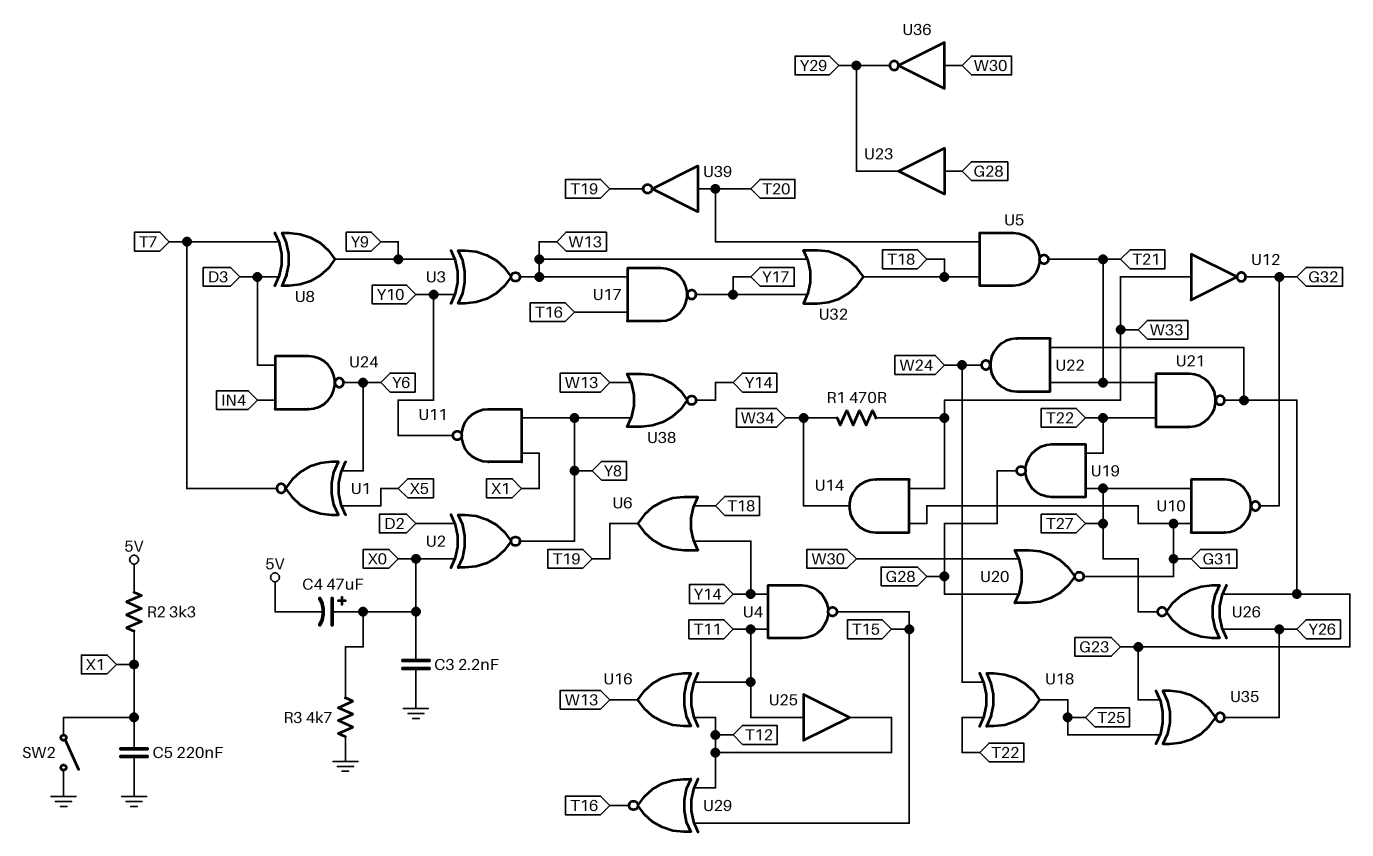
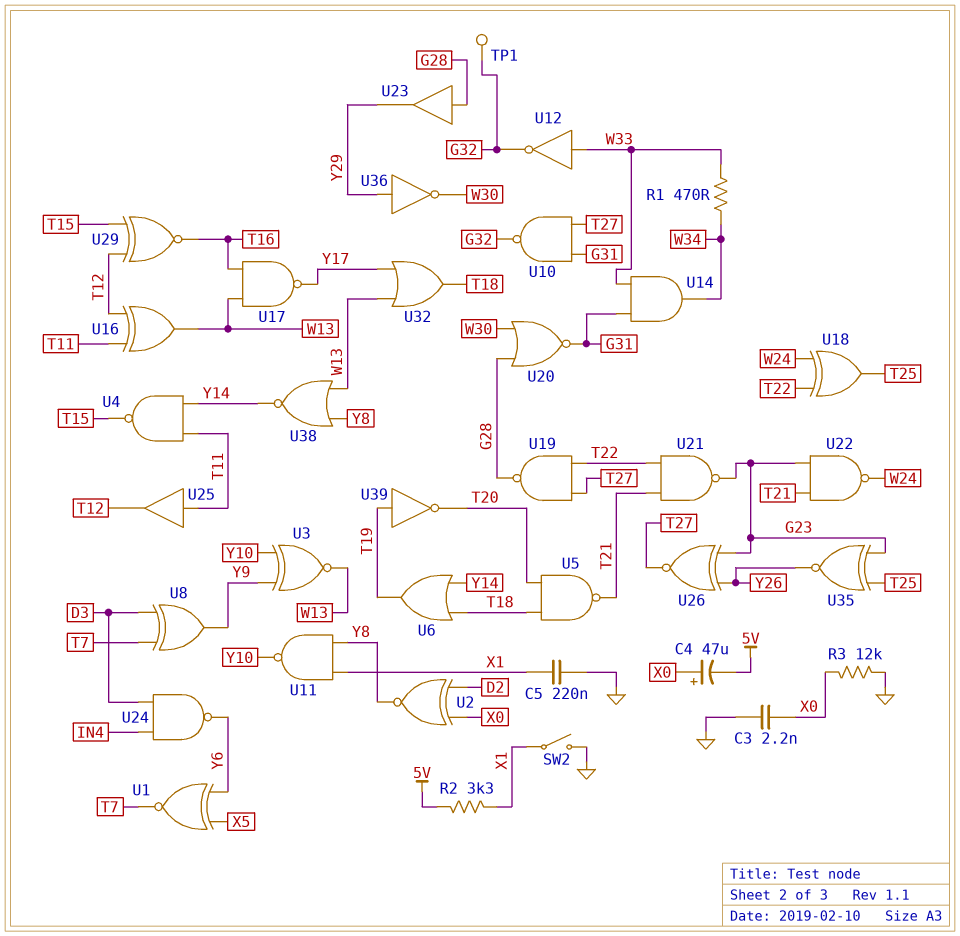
R3: 4.7k (GND, X0) -> 12k (GND, X0)
TP1: none -> test point (G32)
U36: NOT (in W30, out Y29) -> NOT (in Y29, out W30)
U39: NOT (in T20, out T19) -> NOT (in T19, out T20)

